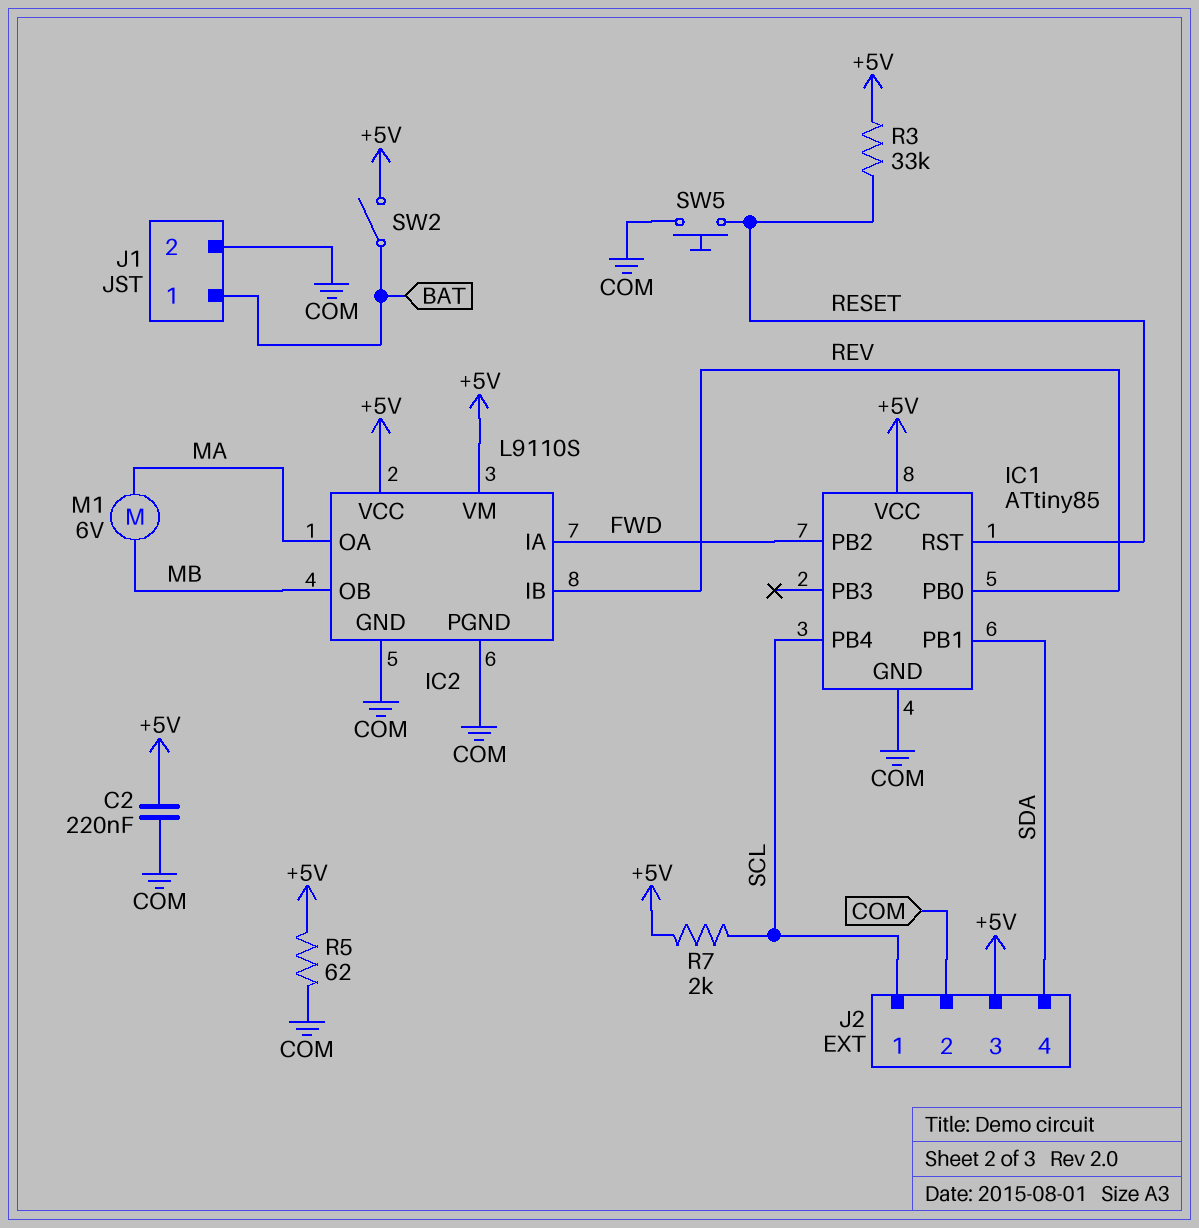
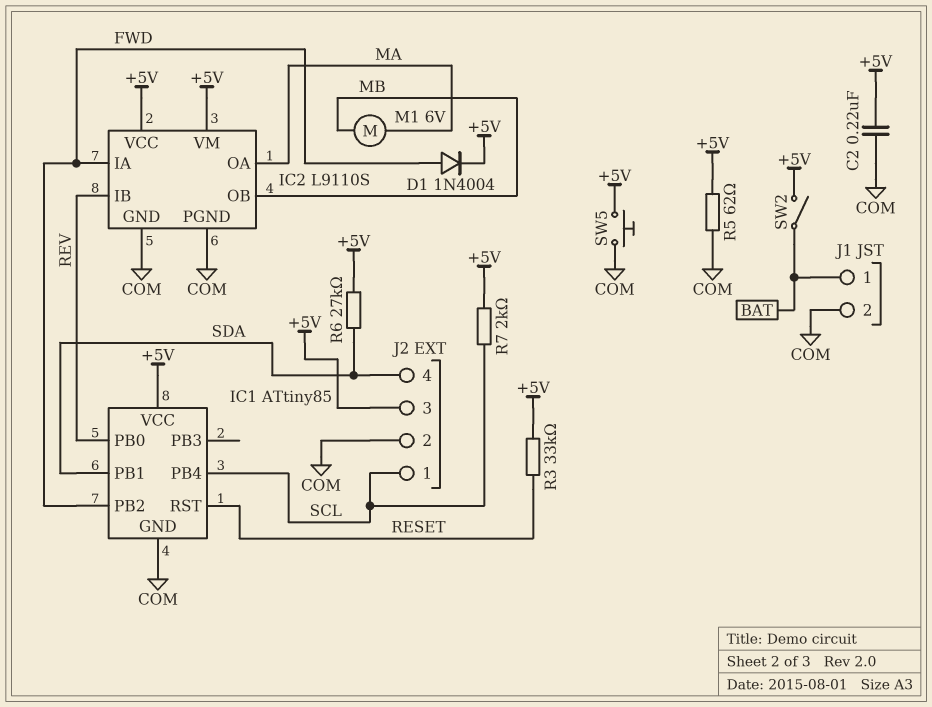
D1: none -> diode 1N4004 (A FWD, K +5V)
R6: none -> 27k (+5V, SDA)
SW5: button (COM, RESET) -> button (+5V, COM)

